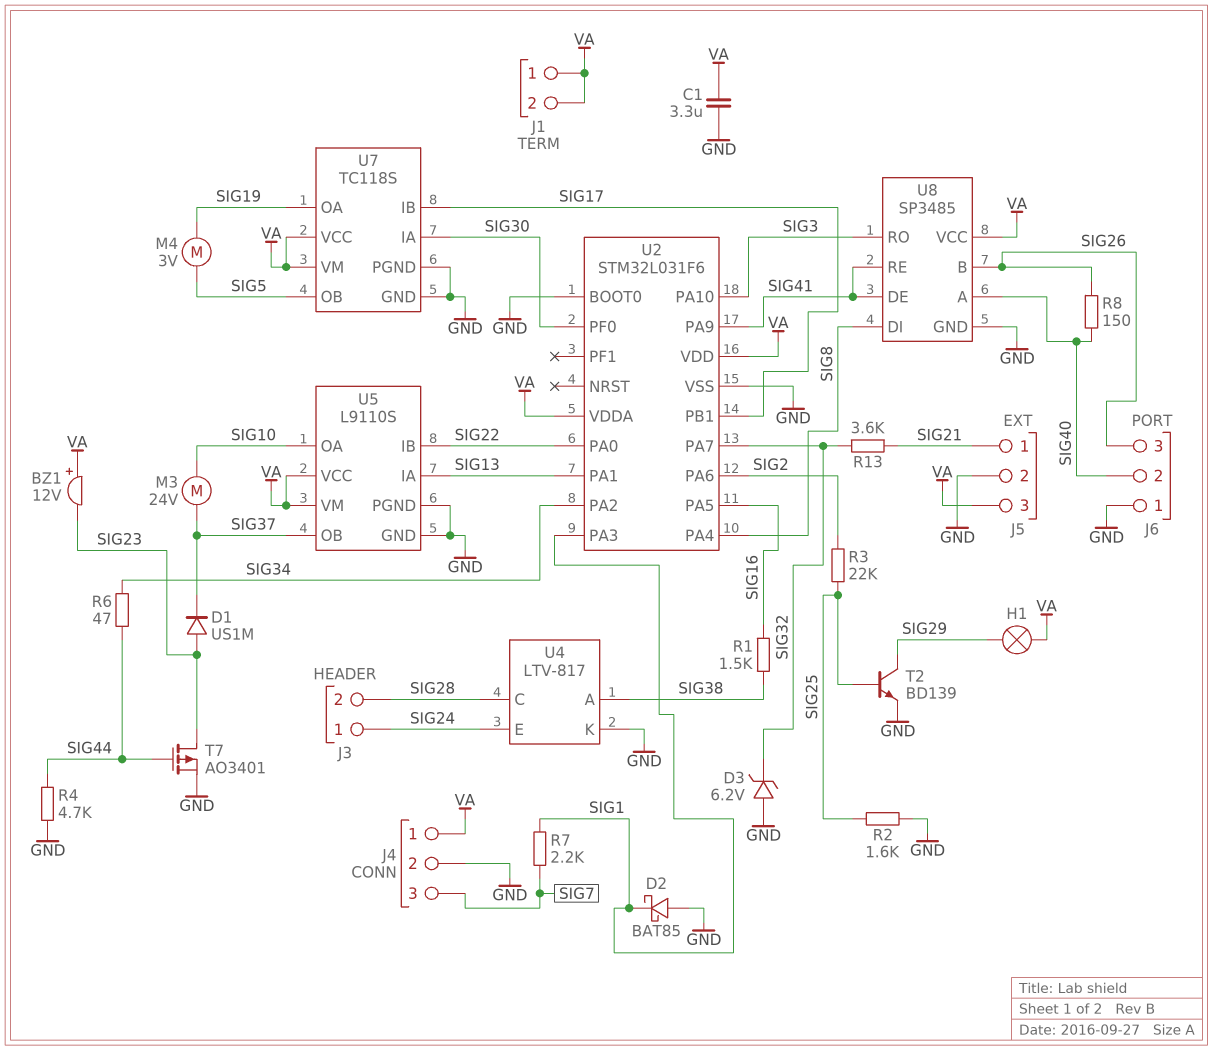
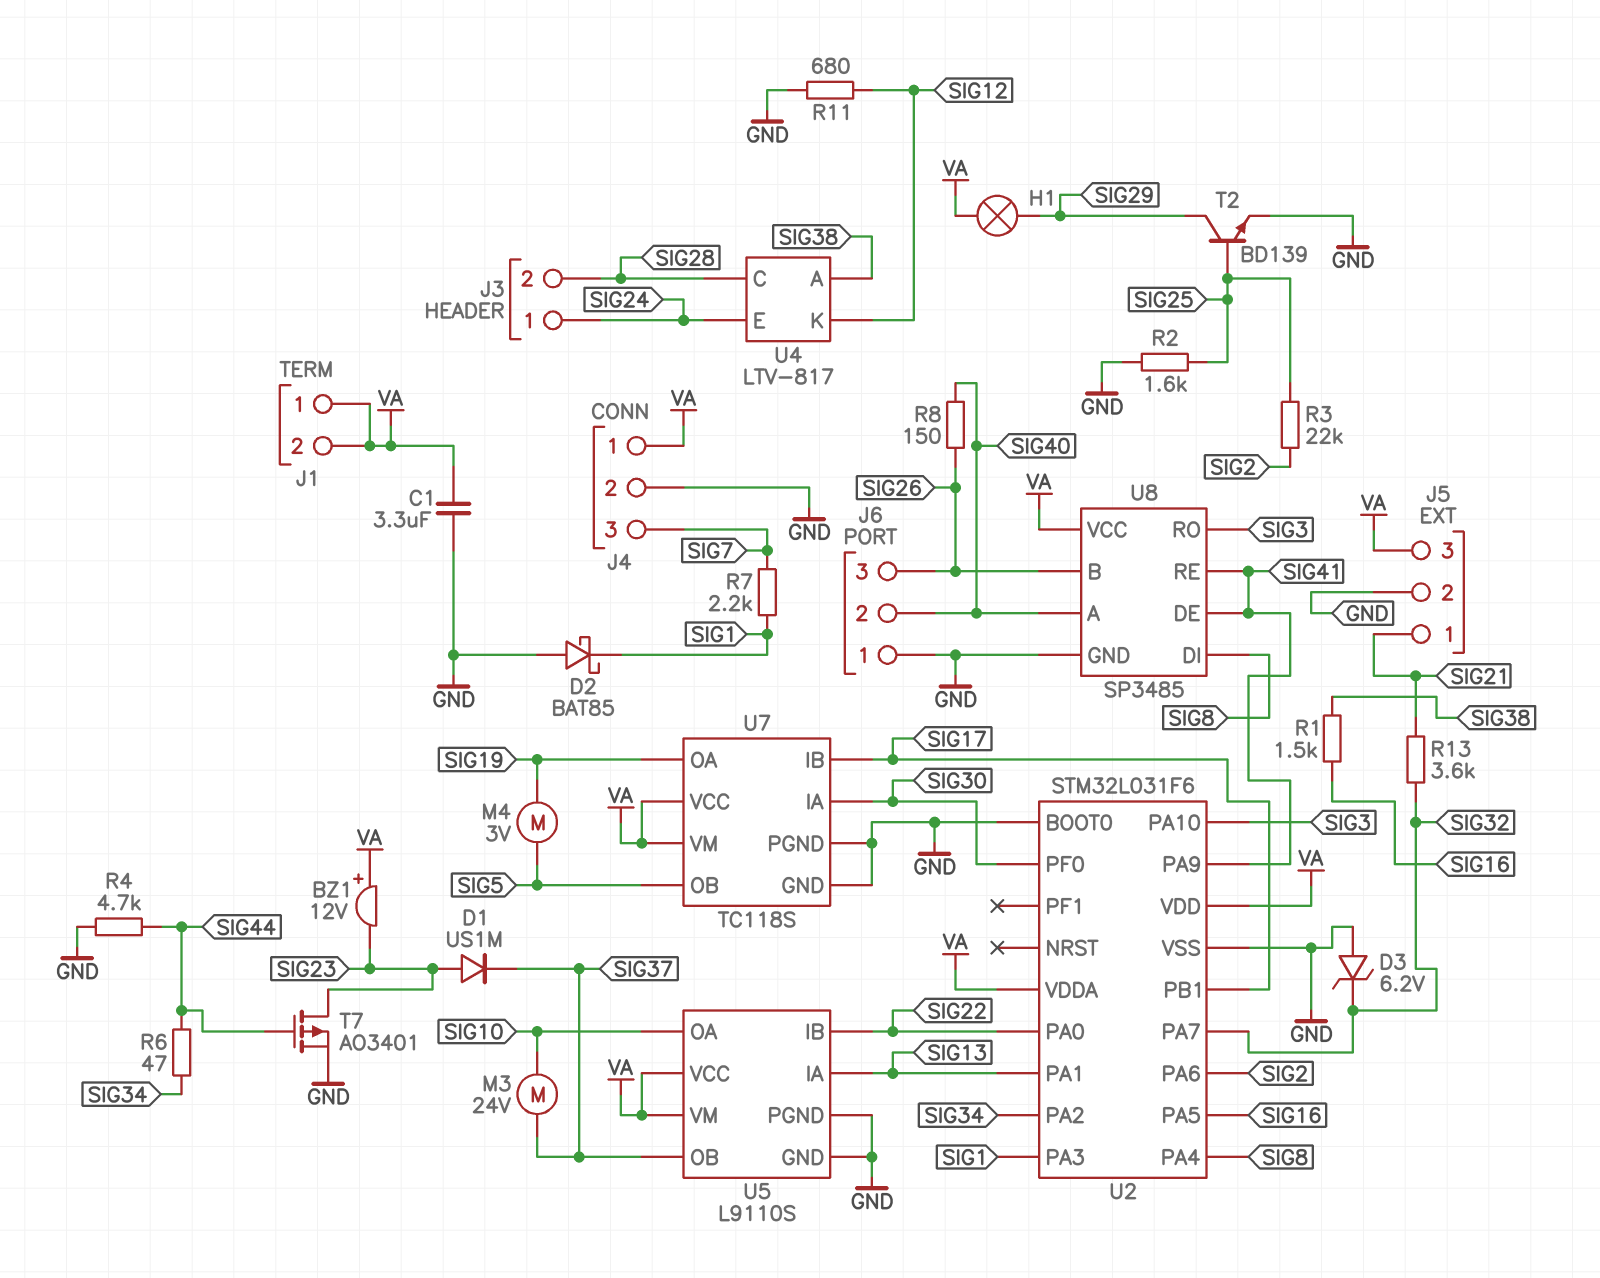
R11: none -> 680 (GND, SIG12)
U4 pin K: GND -> SIG12

